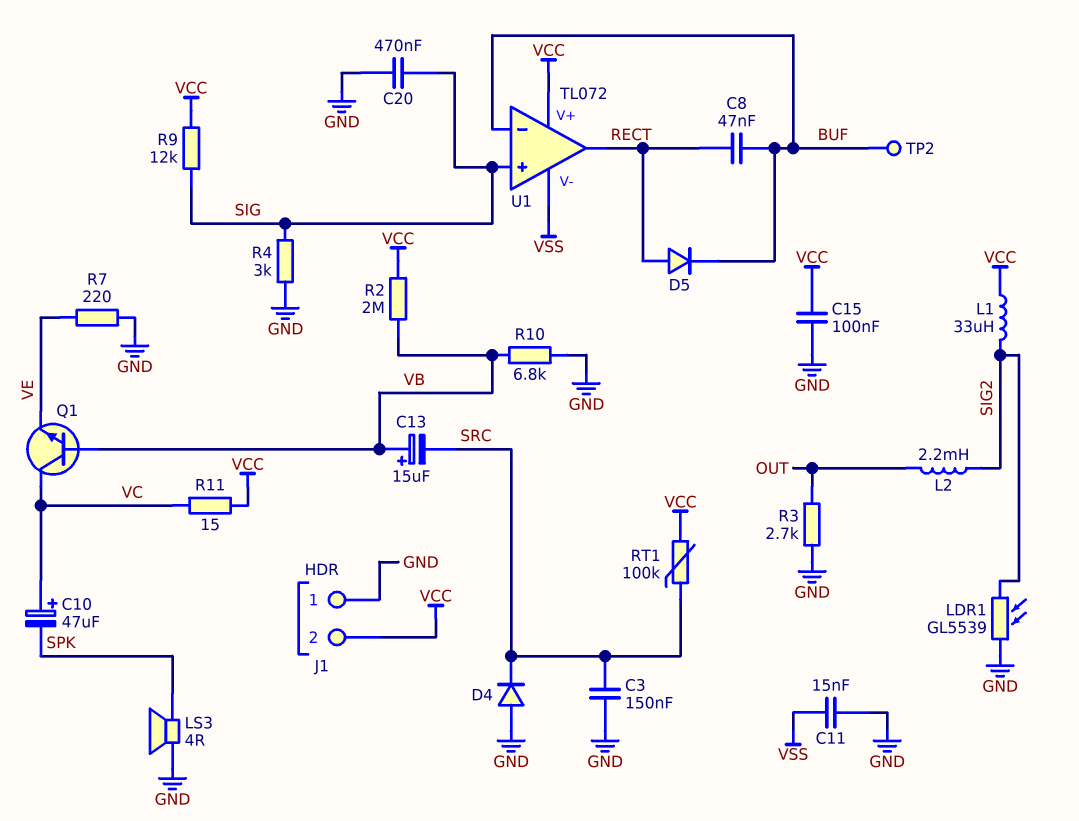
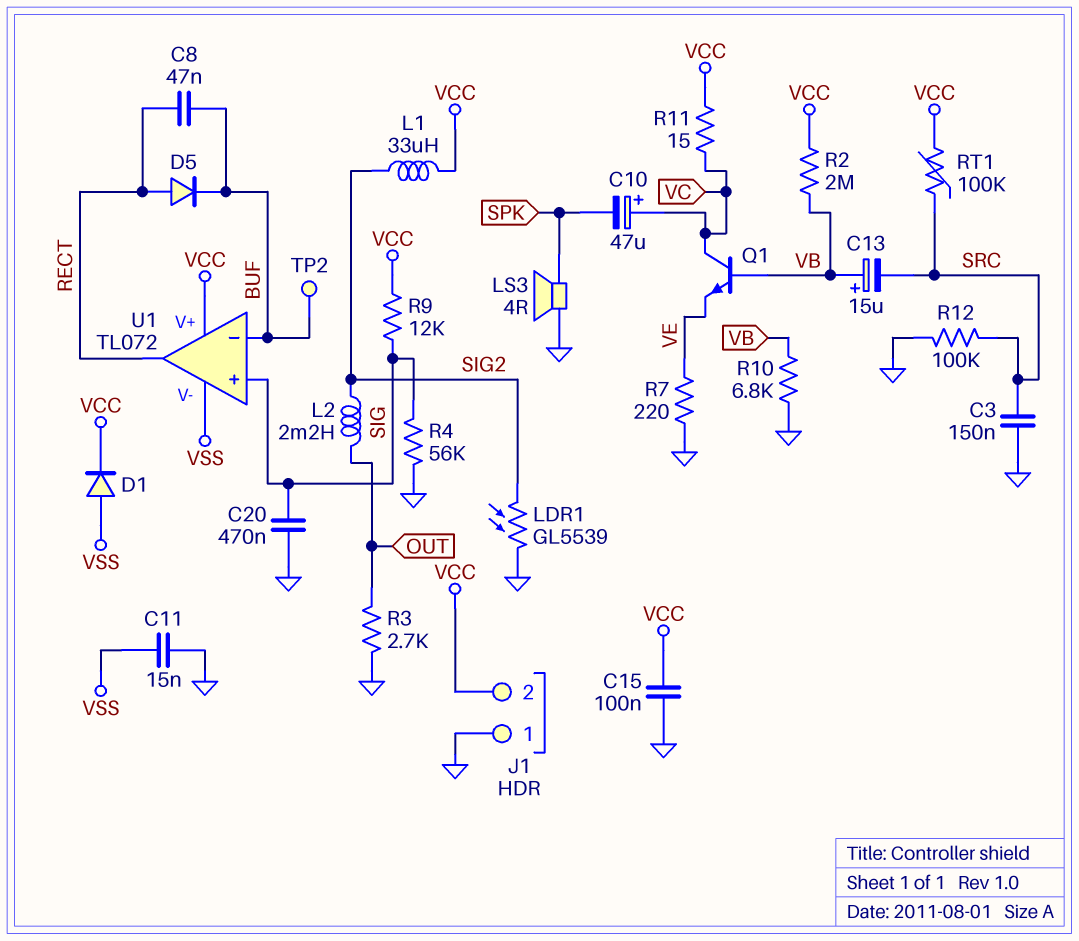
D1: none -> diode (A VSS, K VCC)
D4: diode (A GND, K SRC) -> none
R4: 3k (GND, SIG) -> 56k (GND, SIG)
R12: none -> 100k (GND, SRC)

